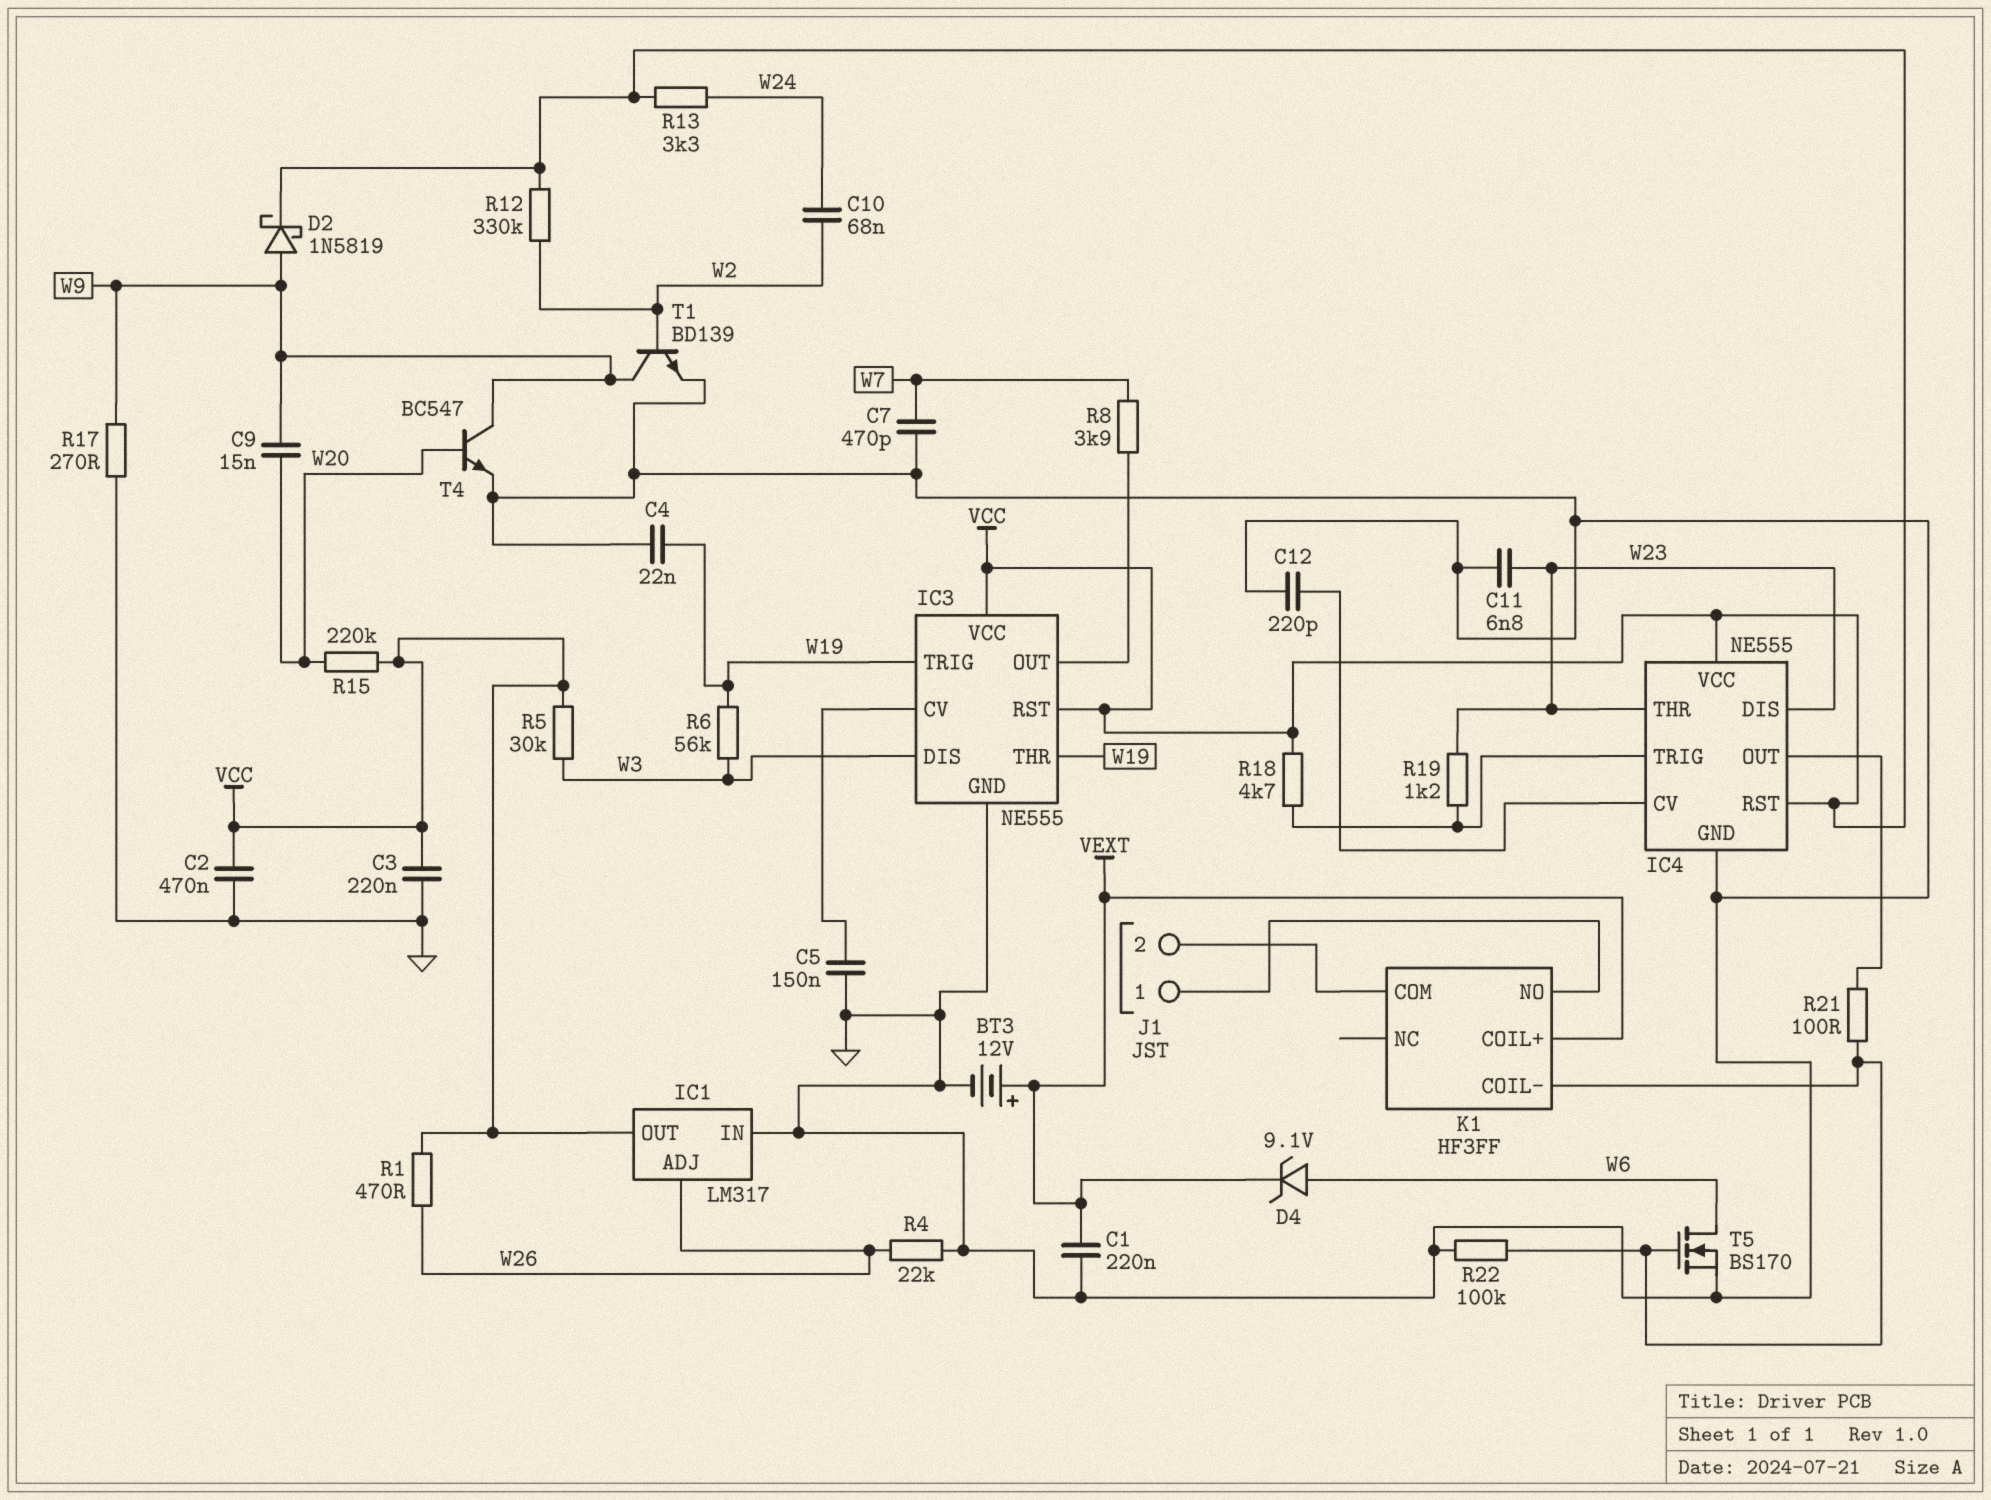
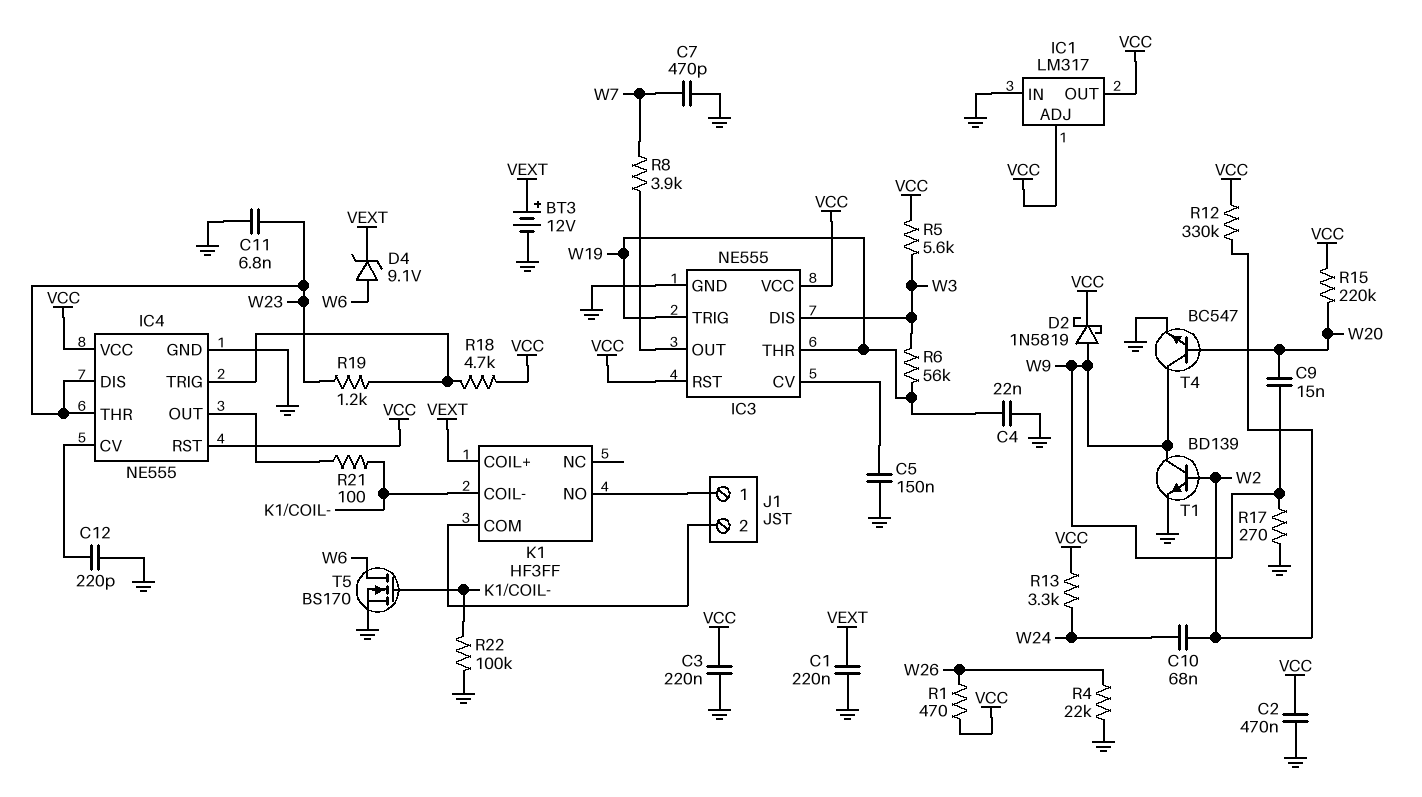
IC1 pin ADJ: W26 -> VCC
R5: 30k (VCC, W3) -> 5.6k (VCC, W3)

